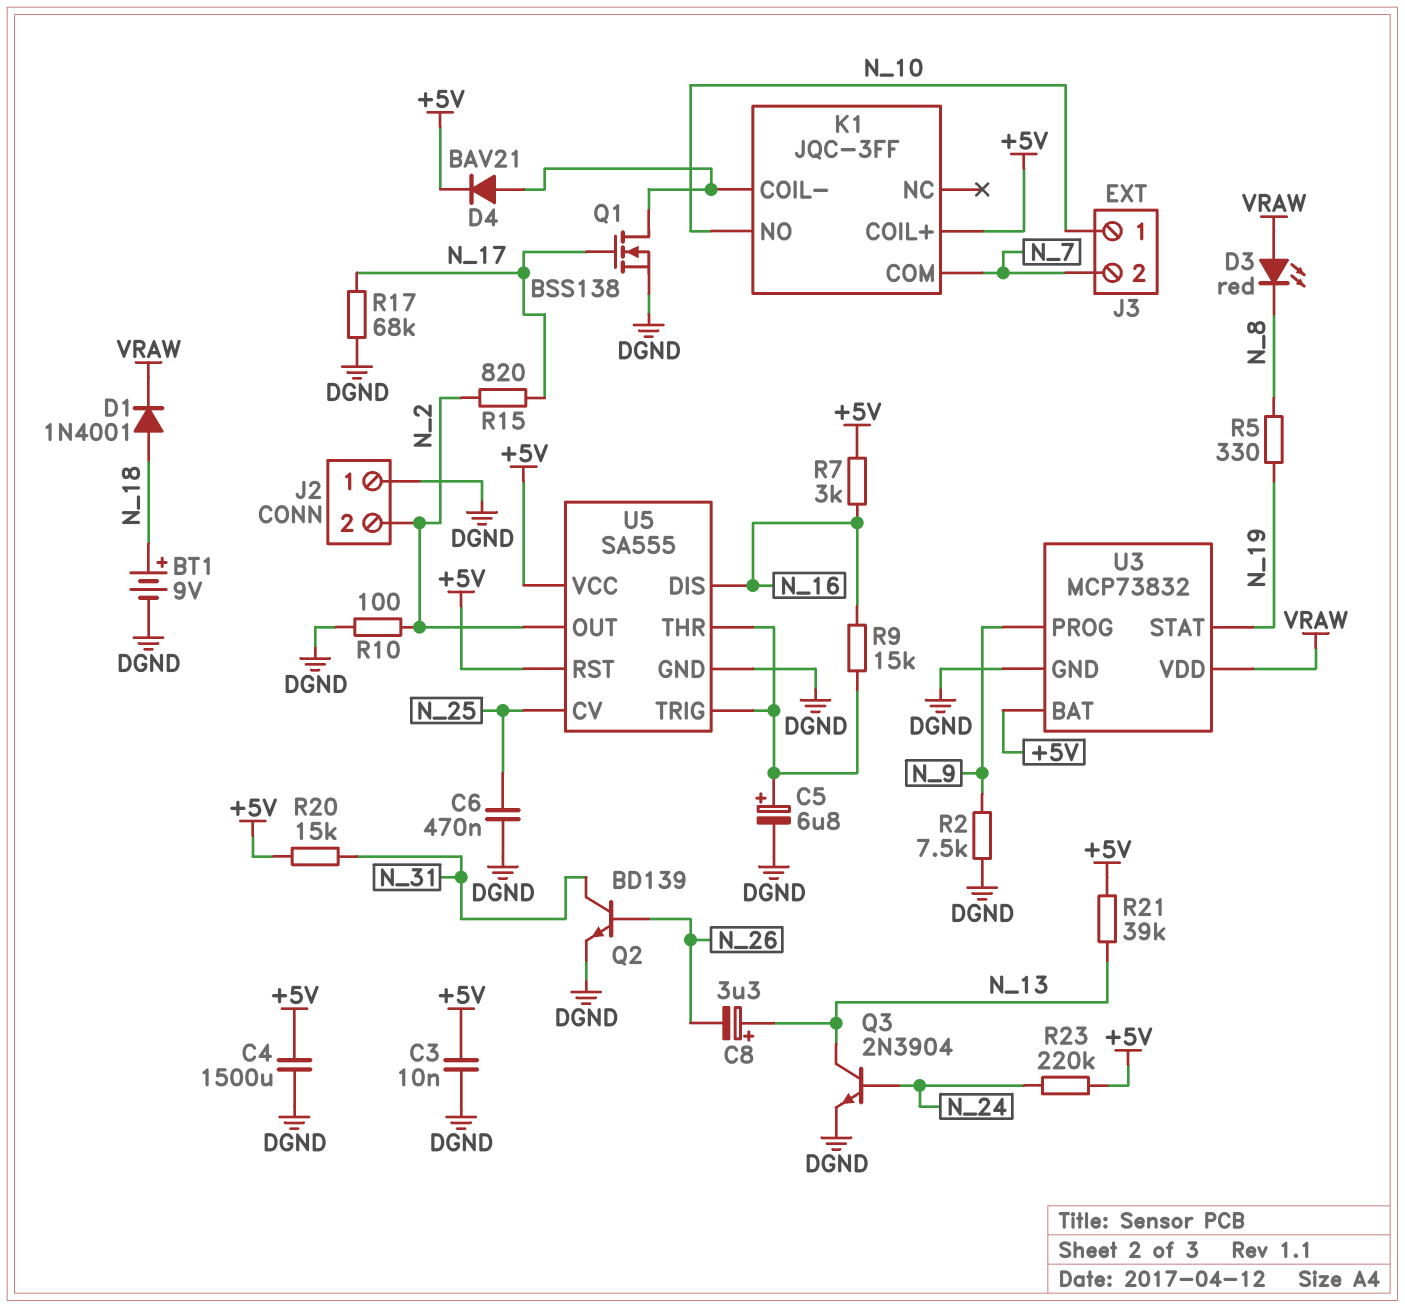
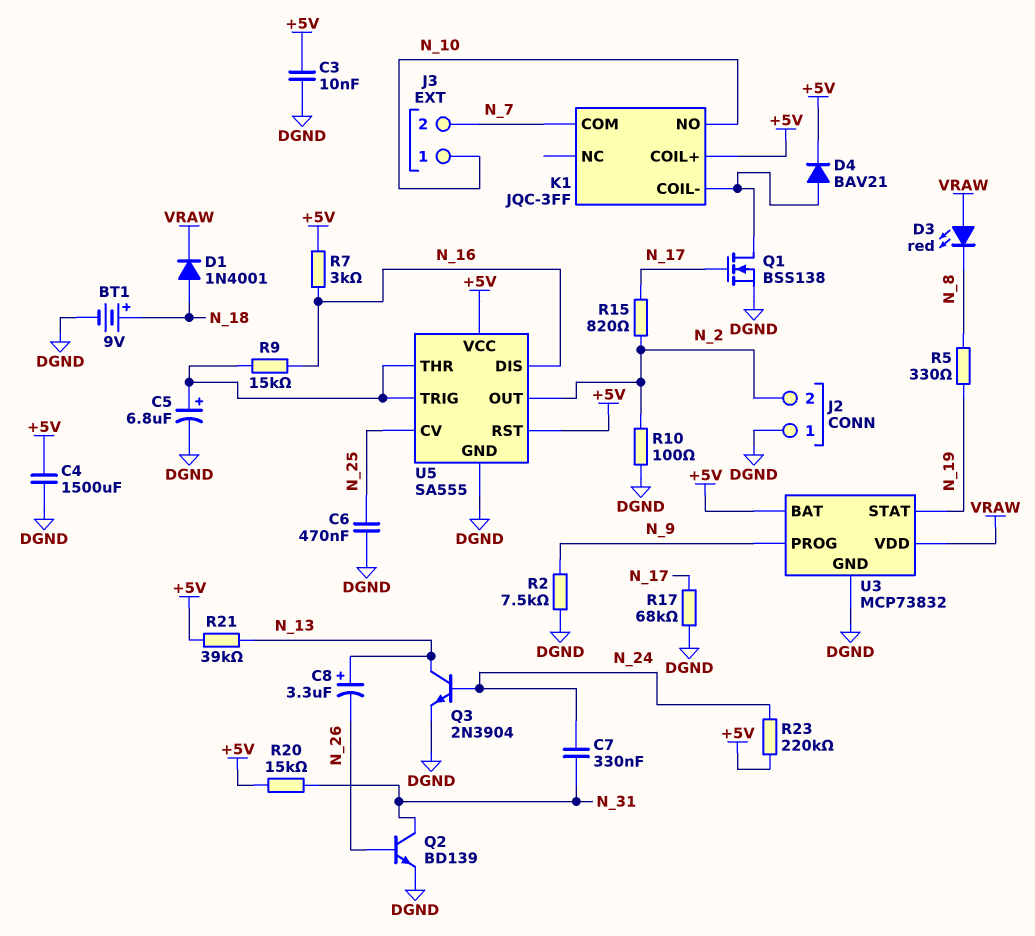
C7: none -> 330nF (N_24, N_31)

